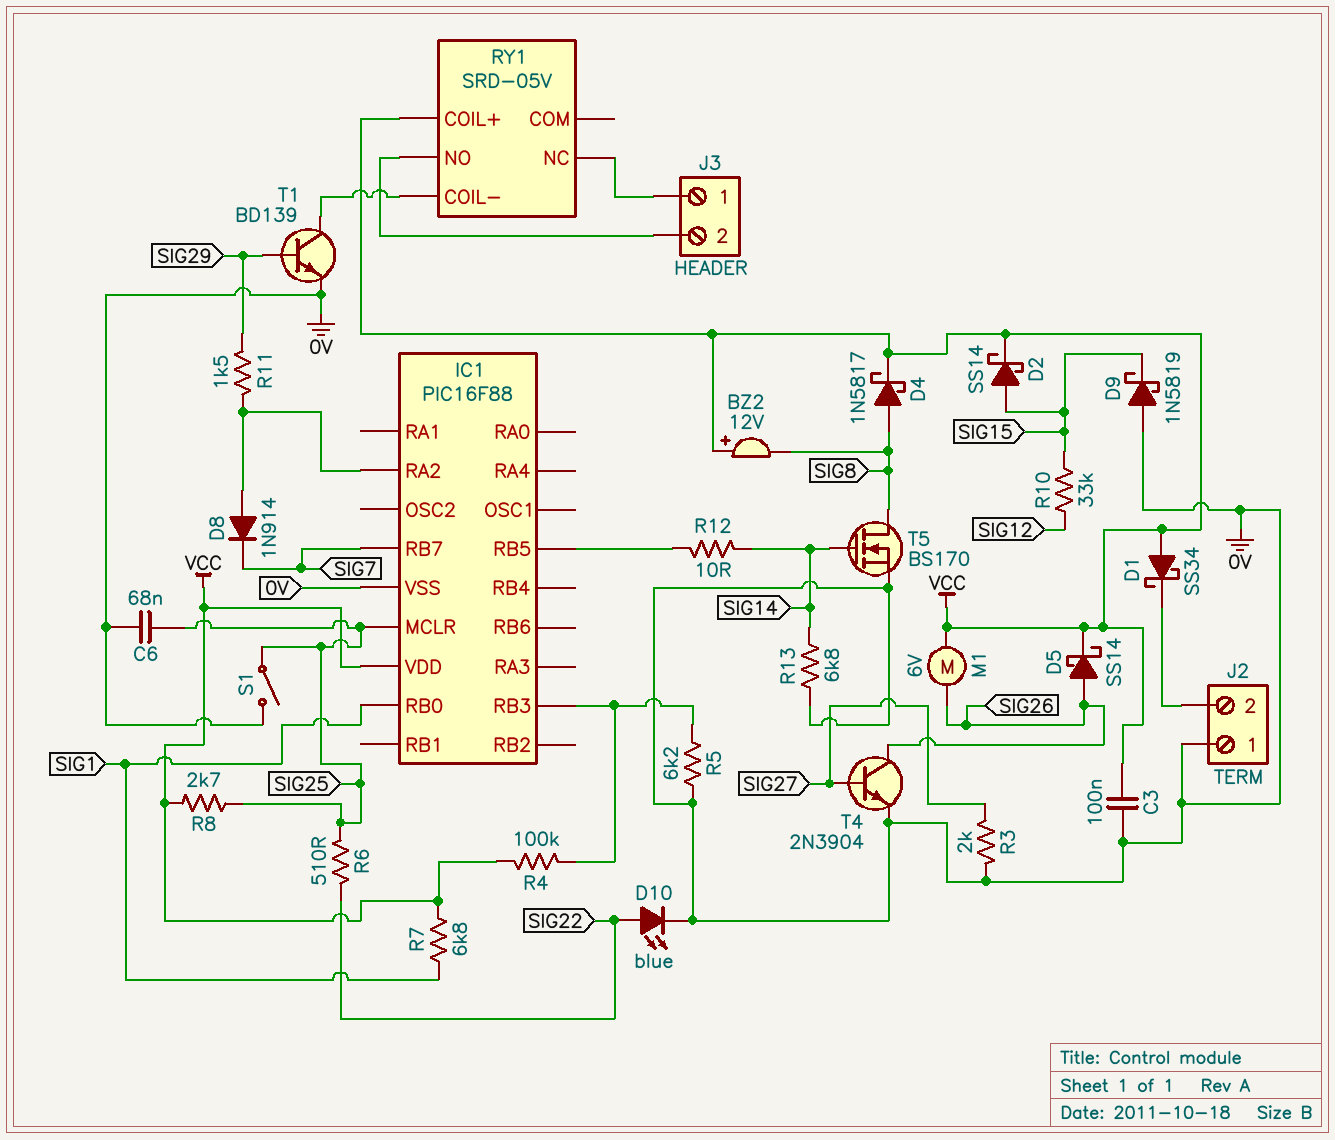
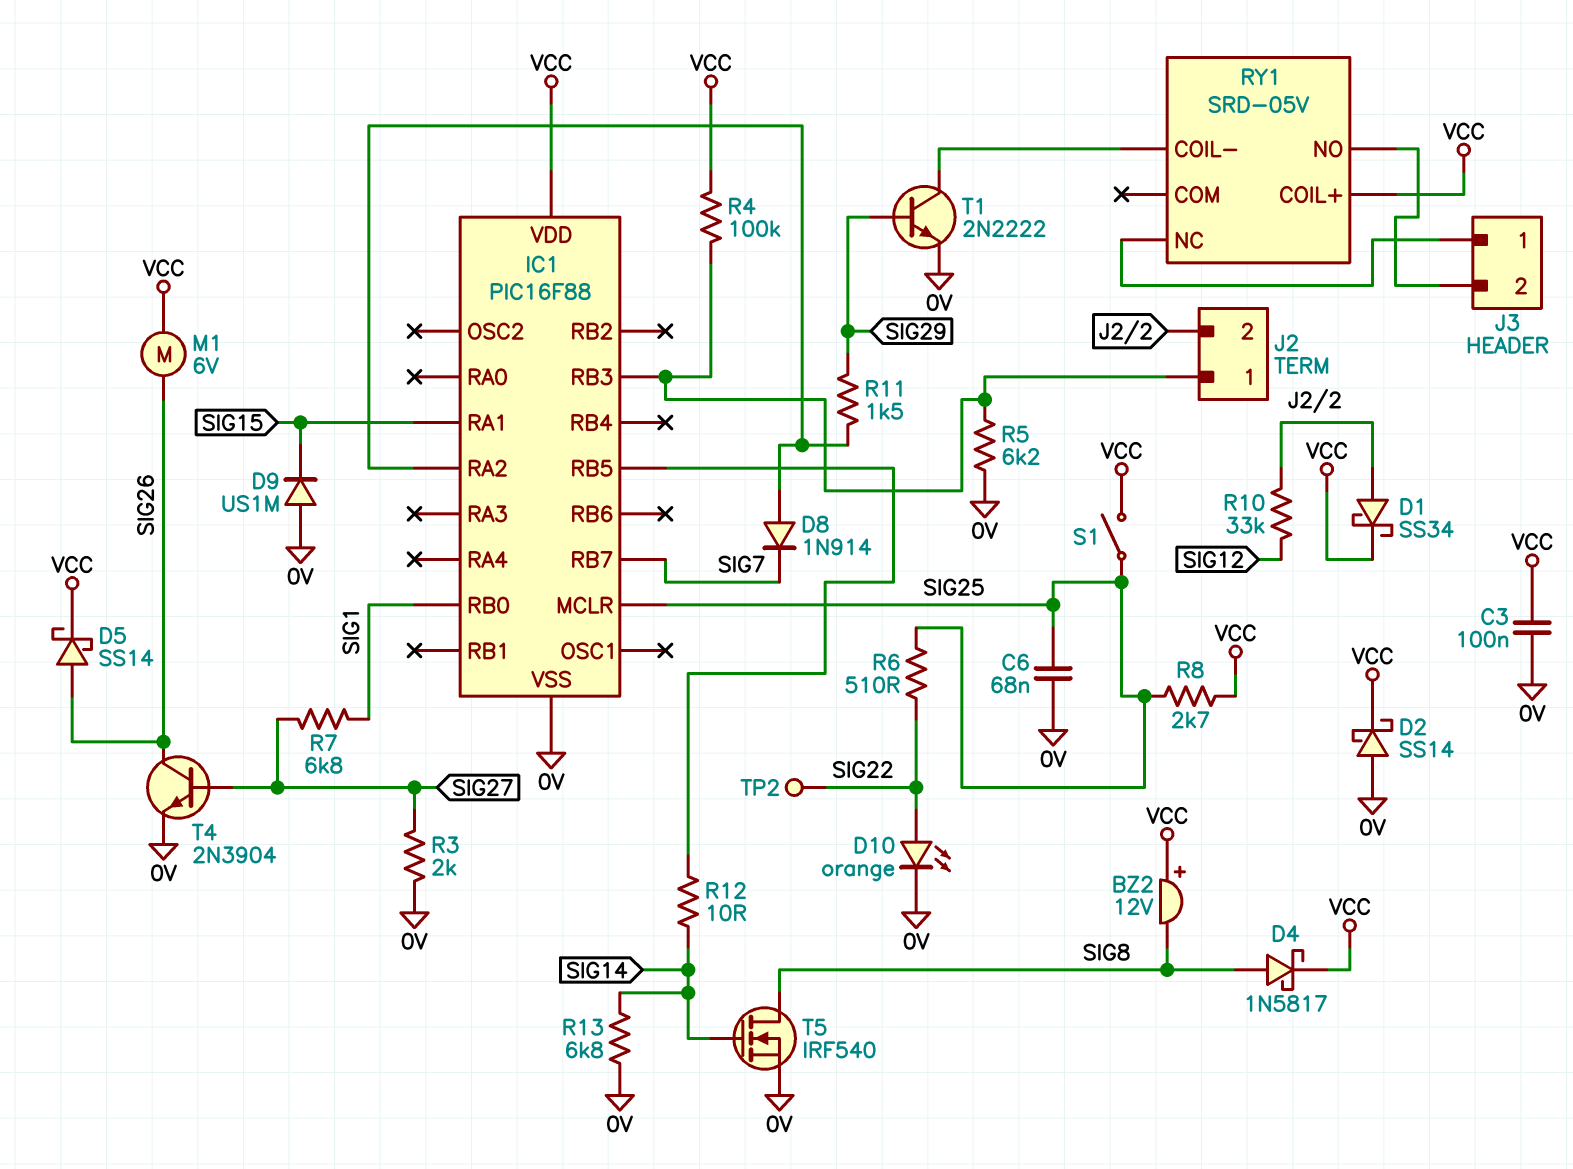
D1: schottky SS34 (A VCC, K J2/2) -> schottky SS34 (A J2/2, K VCC)
D2: schottky SS14 (A SIG15, K VCC) -> schottky SS14 (A 0V, K VCC)
D9: schottky 1N5819 (A 0V, K SIG15) -> diode US1M (A 0V, K SIG15)
D10: LED blue (A SIG22, K 0V) -> LED orange (A SIG22, K 0V)
IC1 pin RA1: none -> SIG15
J2 pin 1: 0V -> IC1/RB3
R7: 6.8k (SIG1, VCC) -> 6.8k (SIG1, SIG27)
R10: 33k (SIG12, SIG15) -> 33k (J2/2, SIG12)
S1: switch (0V, SIG25) -> switch (SIG25, VCC)
T1: NPN BD139 (B SIG29, C RY1/COIL-, E 0V) -> NPN 2N2222 (B SIG29, C RY1/COIL-, E 0V)
T5: NMOS BS170 (G SIG14, D SIG8, S 0V) -> NMOS IRF540 (G SIG14, D SIG8, S 0V)
TP2: none -> test point (SIG22)

